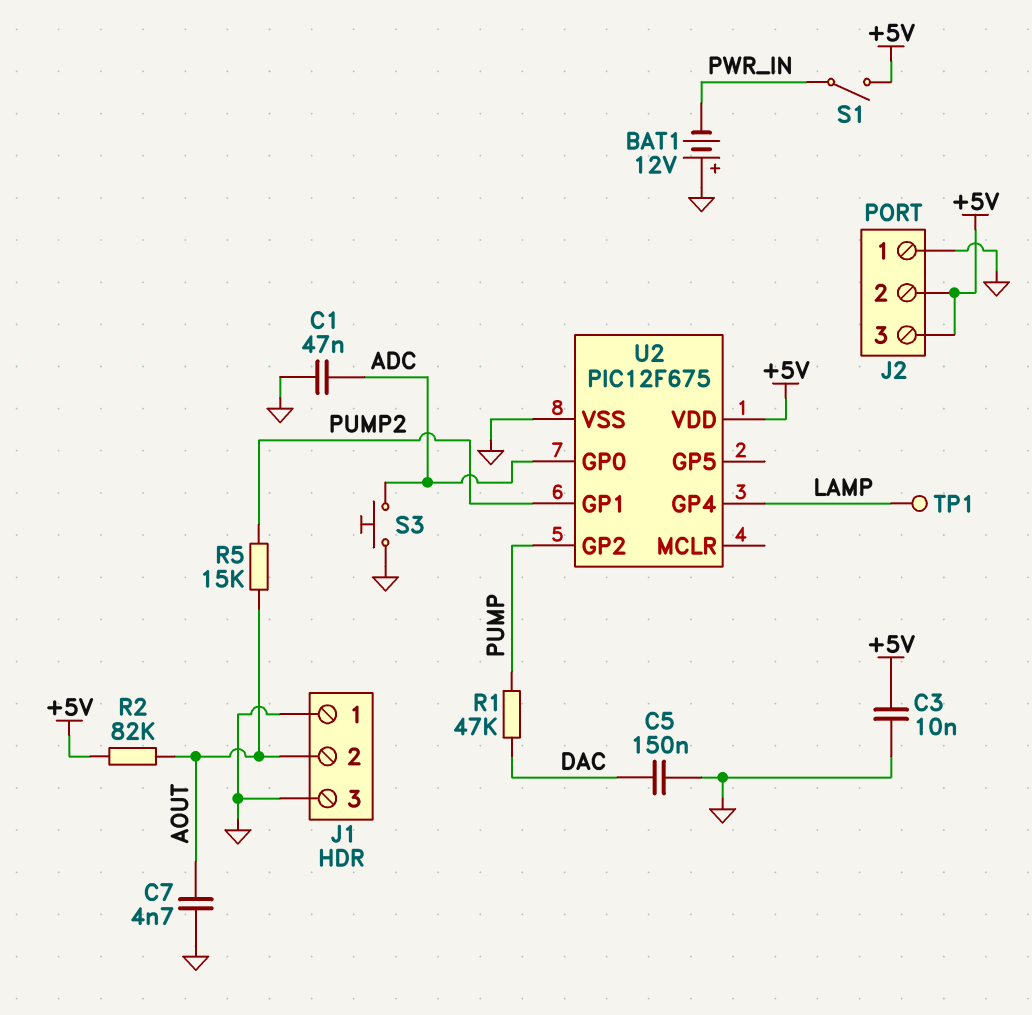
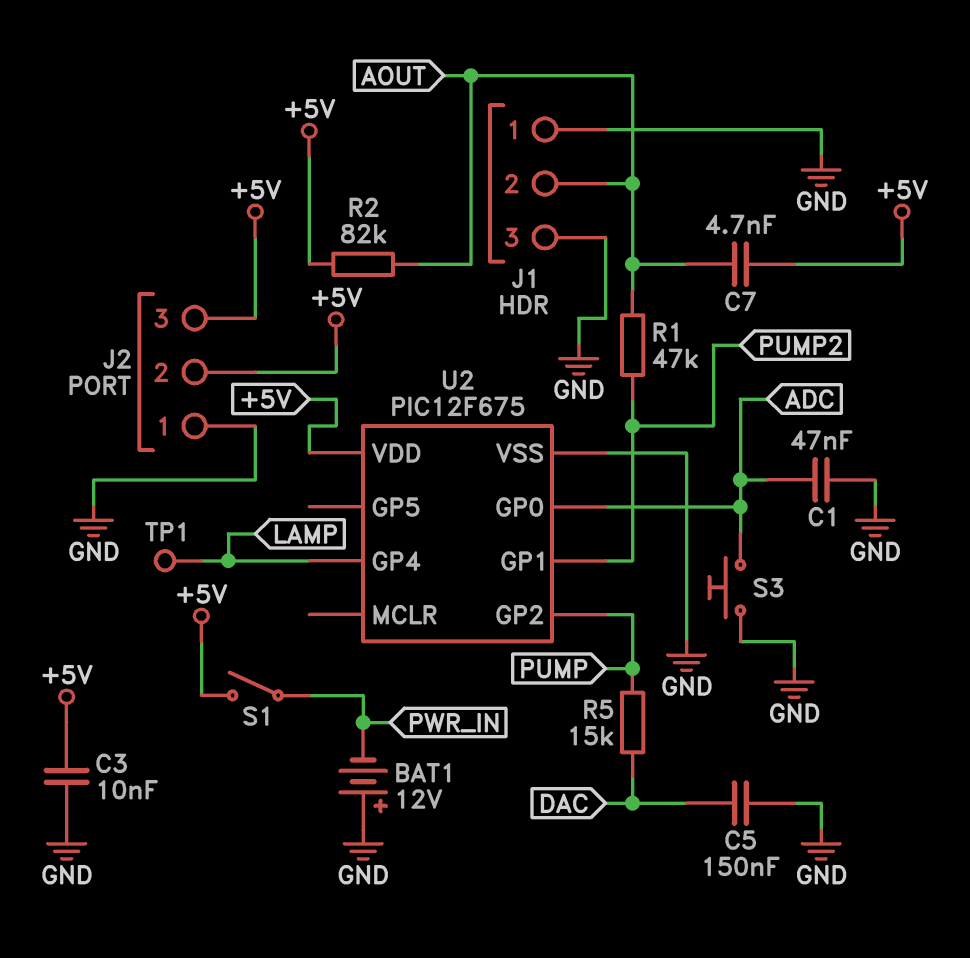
C7: 4.7nF (AOUT, GND) -> 4.7nF (+5V, AOUT)
R1: 47k (DAC, PUMP) -> 47k (AOUT, PUMP2)
R5: 15k (AOUT, PUMP2) -> 15k (DAC, PUMP)

